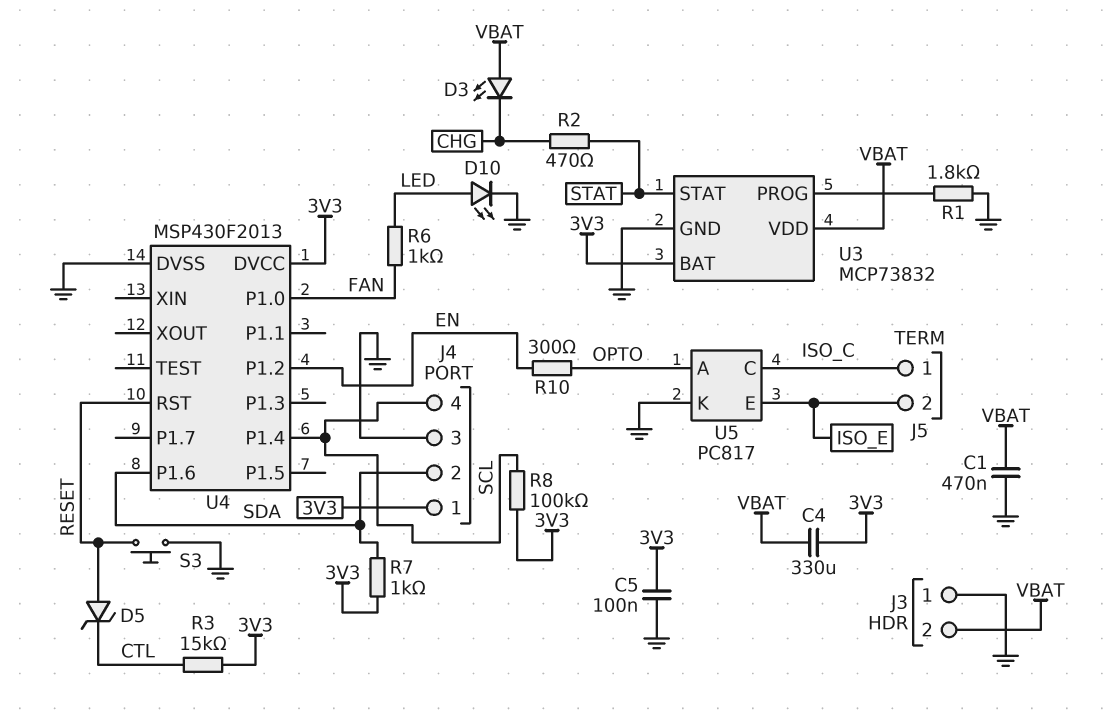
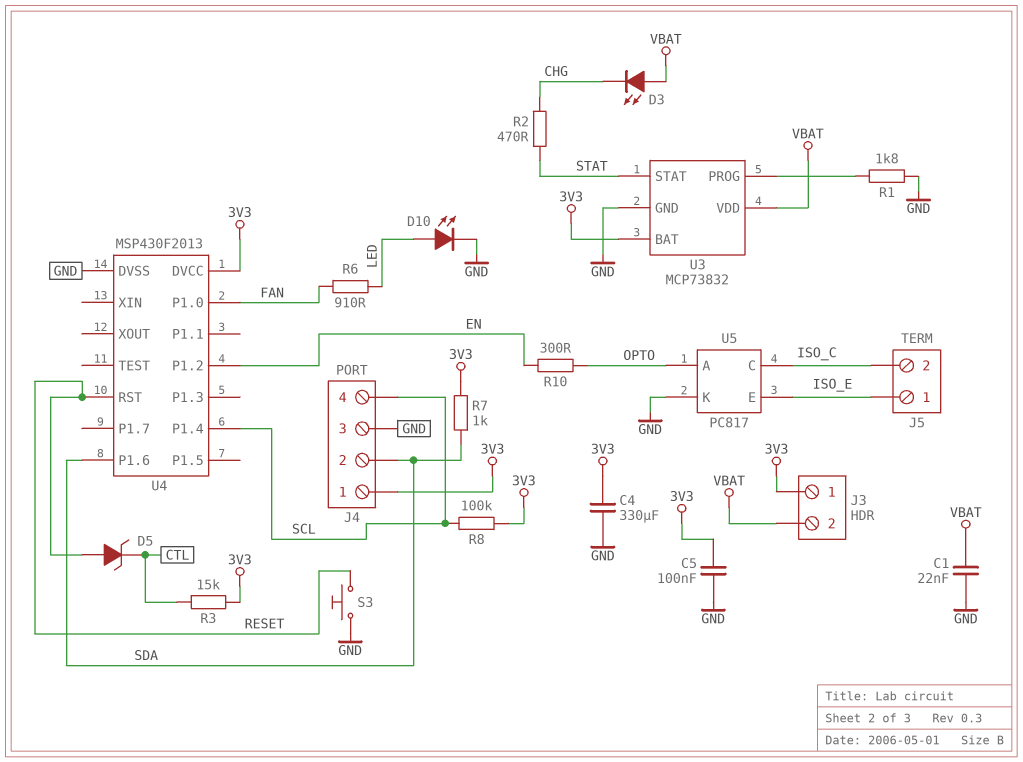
C1: 470nF (GND, VBAT) -> 22nF (GND, VBAT)
C4: 330uF (3V3, VBAT) -> 330uF (3V3, GND)
J3 pin 1: GND -> 3V3
J5 pin 1: ISO_C -> ISO_E
J5 pin 2: ISO_E -> ISO_C
R6: 1k (FAN, LED) -> 910 (FAN, LED)

